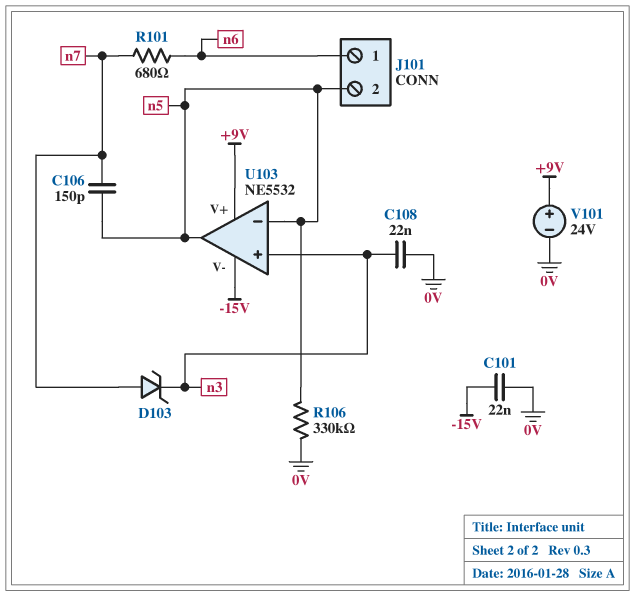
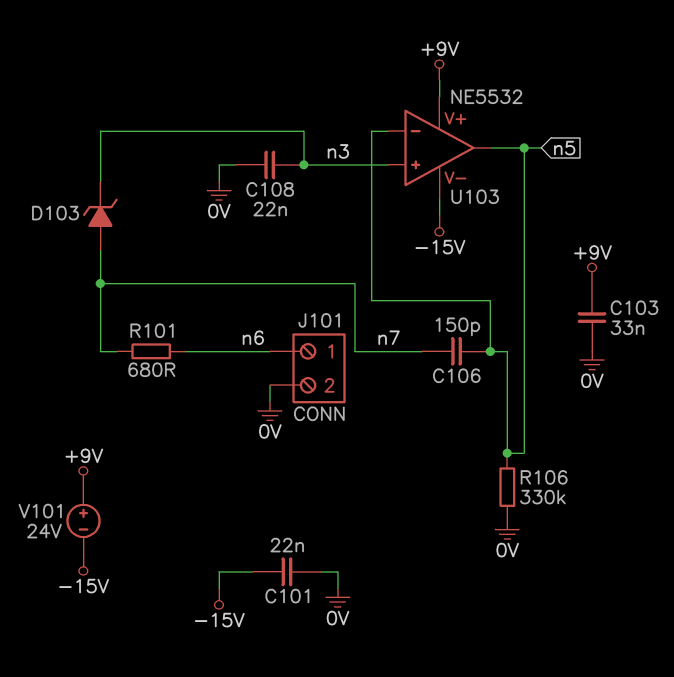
C103: none -> 33nF (+9V, 0V)
J101 pin 2: n5 -> 0V
V101: 24V (plus +9V, minus 0V) -> 24V (plus +9V, minus -15V)

